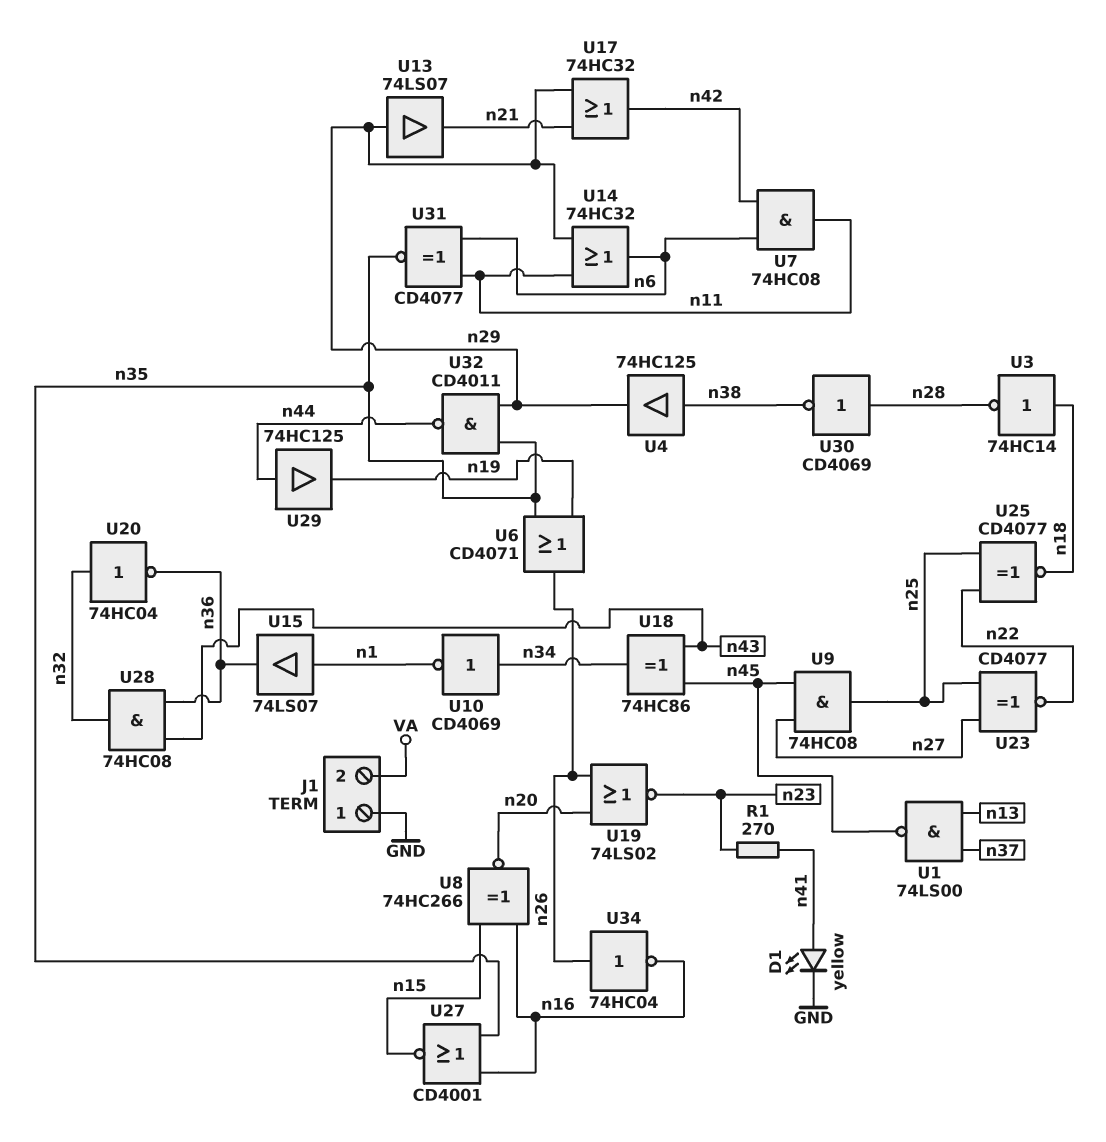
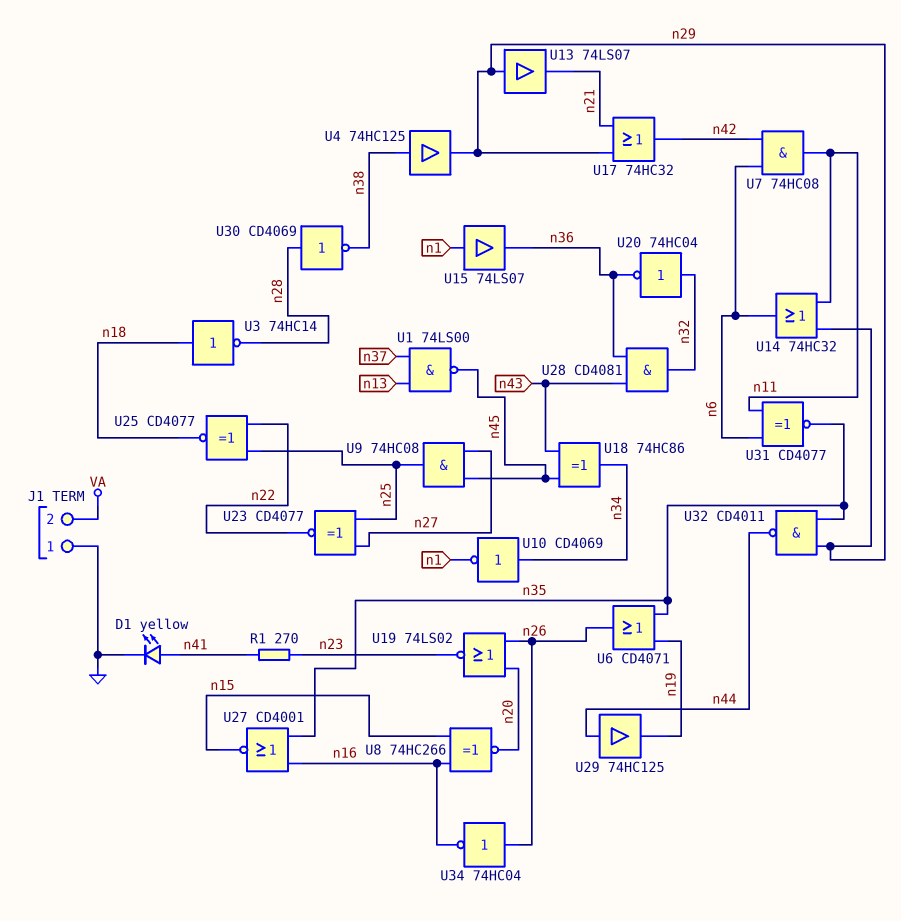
U28: AND 74HC08 (in n36, in n43, out n32) -> AND CD4081 (in n36, in n43, out n32)

